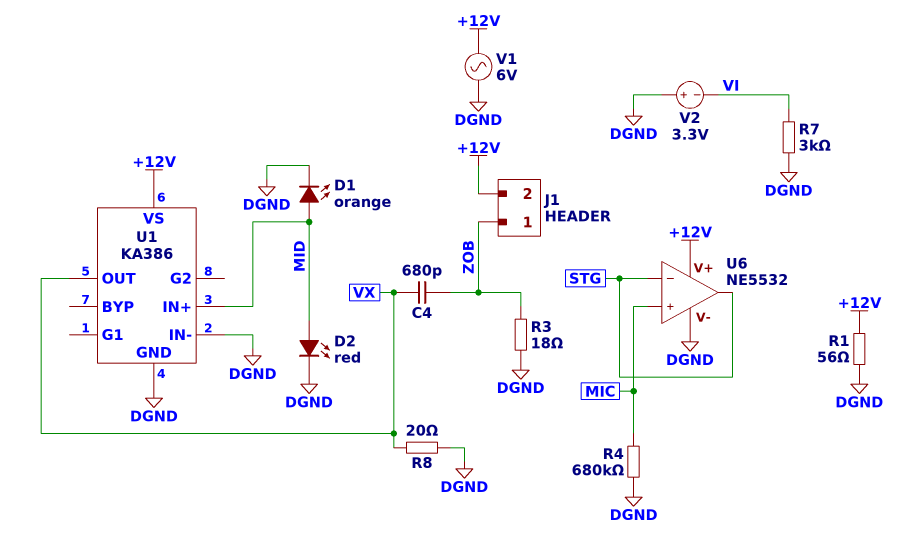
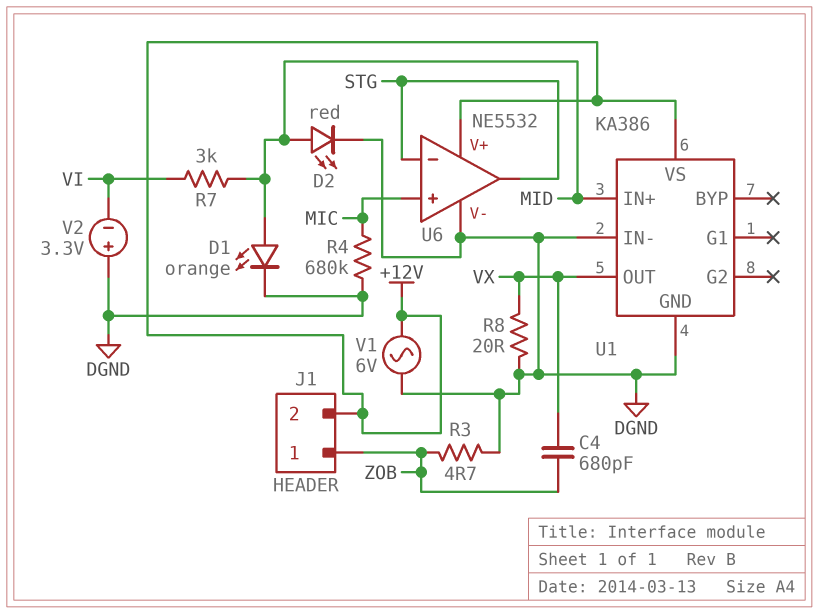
R1: 56 (+12V, DGND) -> none
R3: 18 (DGND, ZOB) -> 4.7 (DGND, ZOB)
R7: 3k (DGND, VI) -> 3k (MID, VI)

